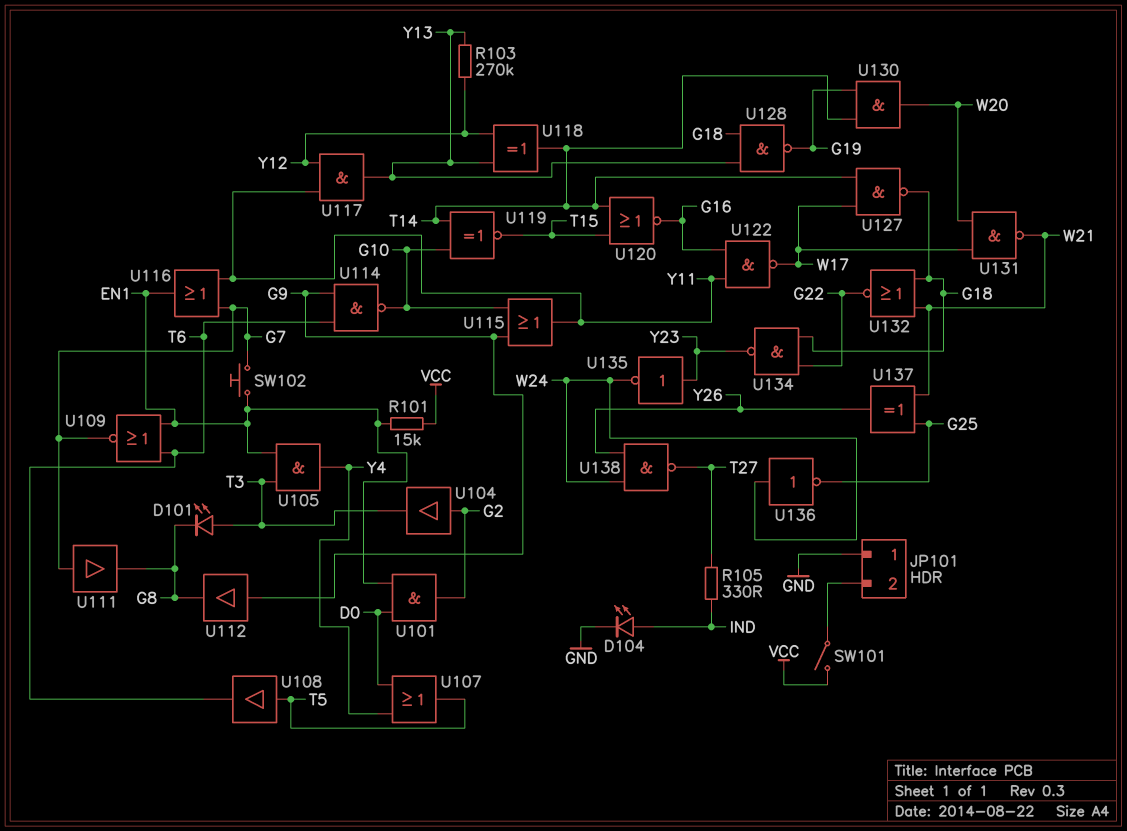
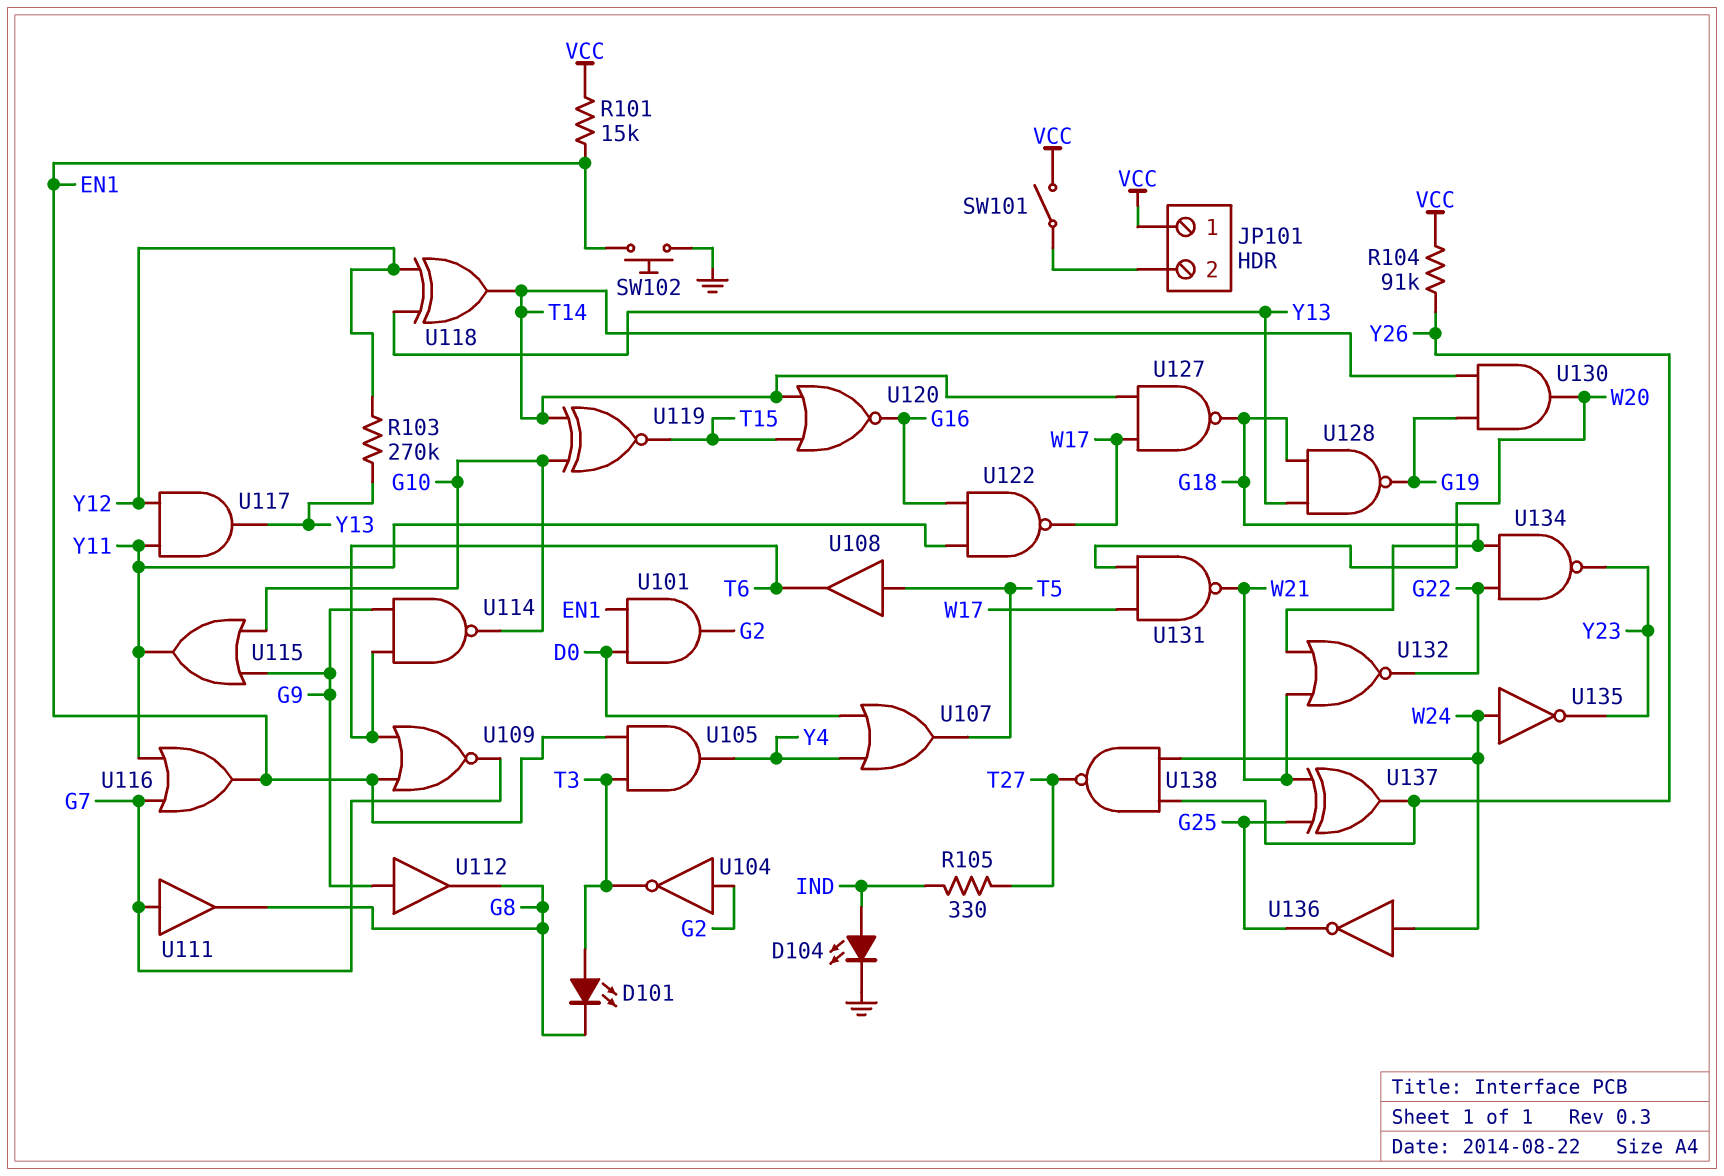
JP101 pin 1: GND -> VCC
R104: none -> 91k (VCC, Y26)
SW102: button (EN1, G7) -> button (EN1, GND)
U104: buffer (in G2, out T3) -> NOT (in G2, out T3)
U135: NOT (in Y23, out W24) -> NOT (in W24, out Y23)

